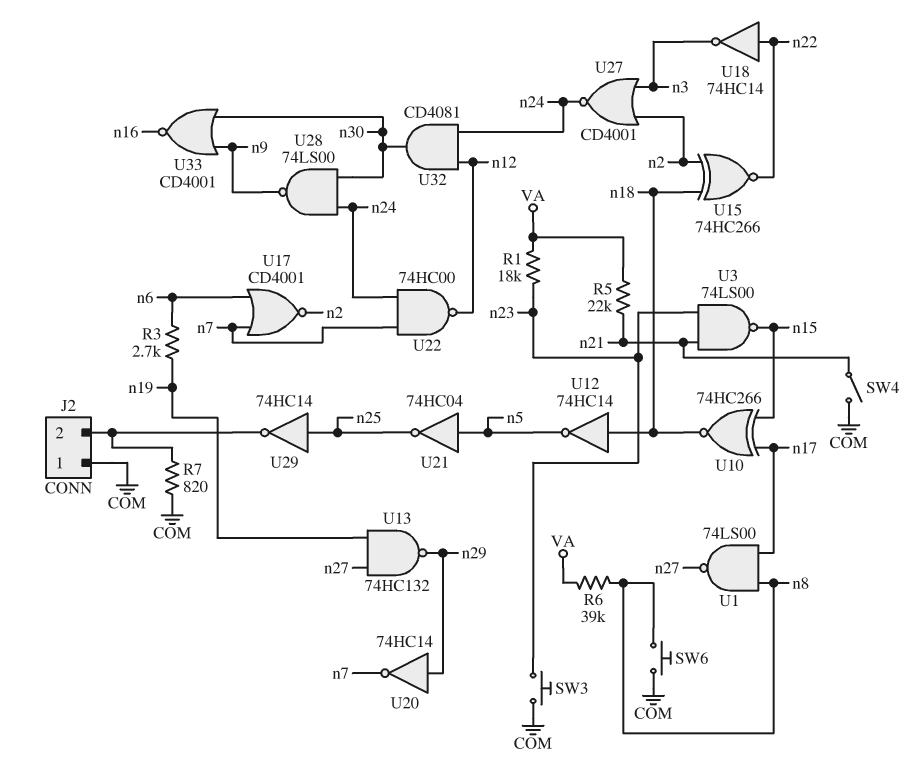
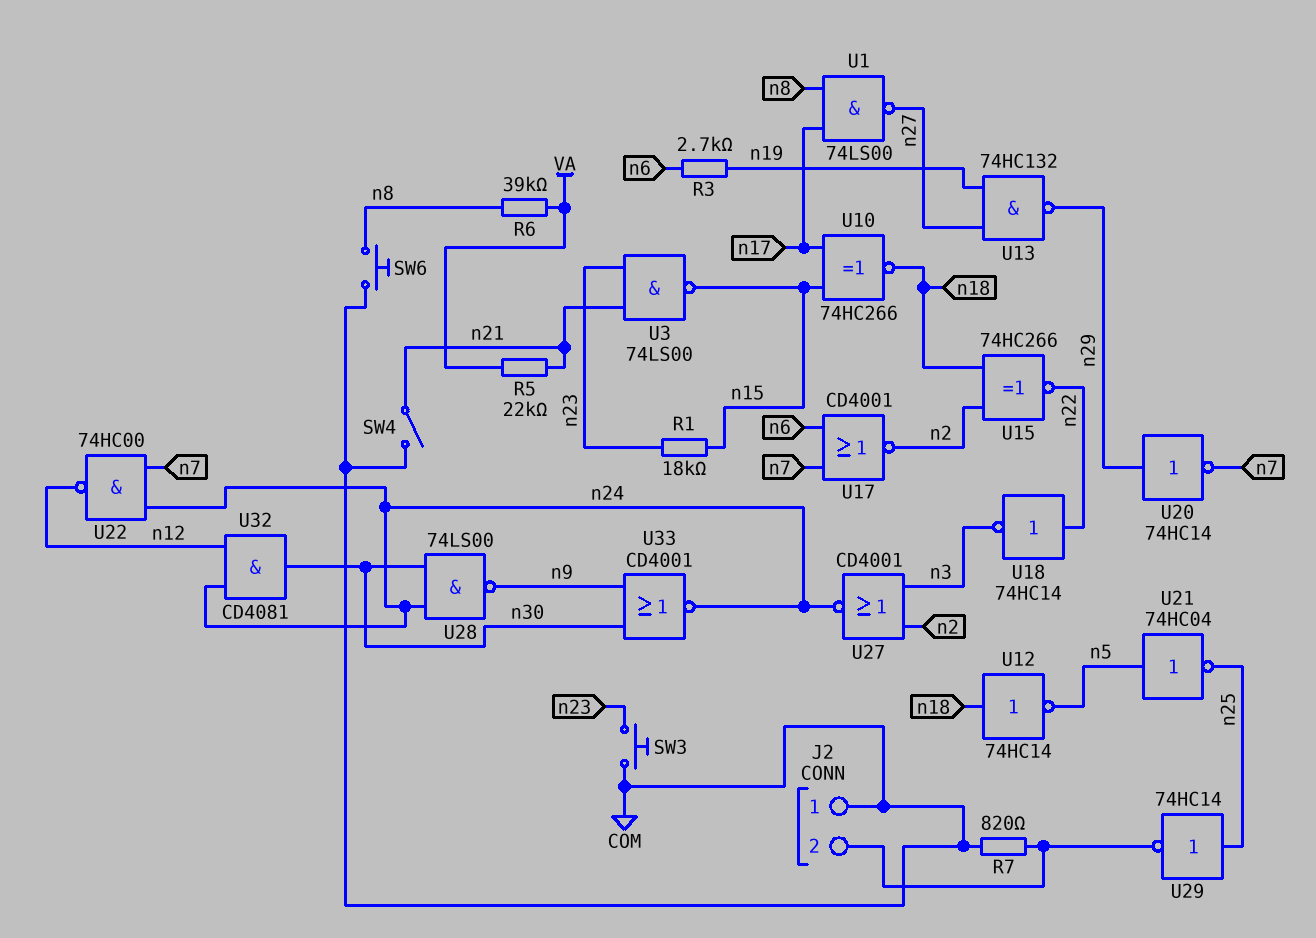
R1: 18k (VA, n23) -> 18k (n15, n23)
U33: NOR CD4001 (in n9, in n30, out n16) -> NOR CD4001 (in n9, in n30, out n24)

